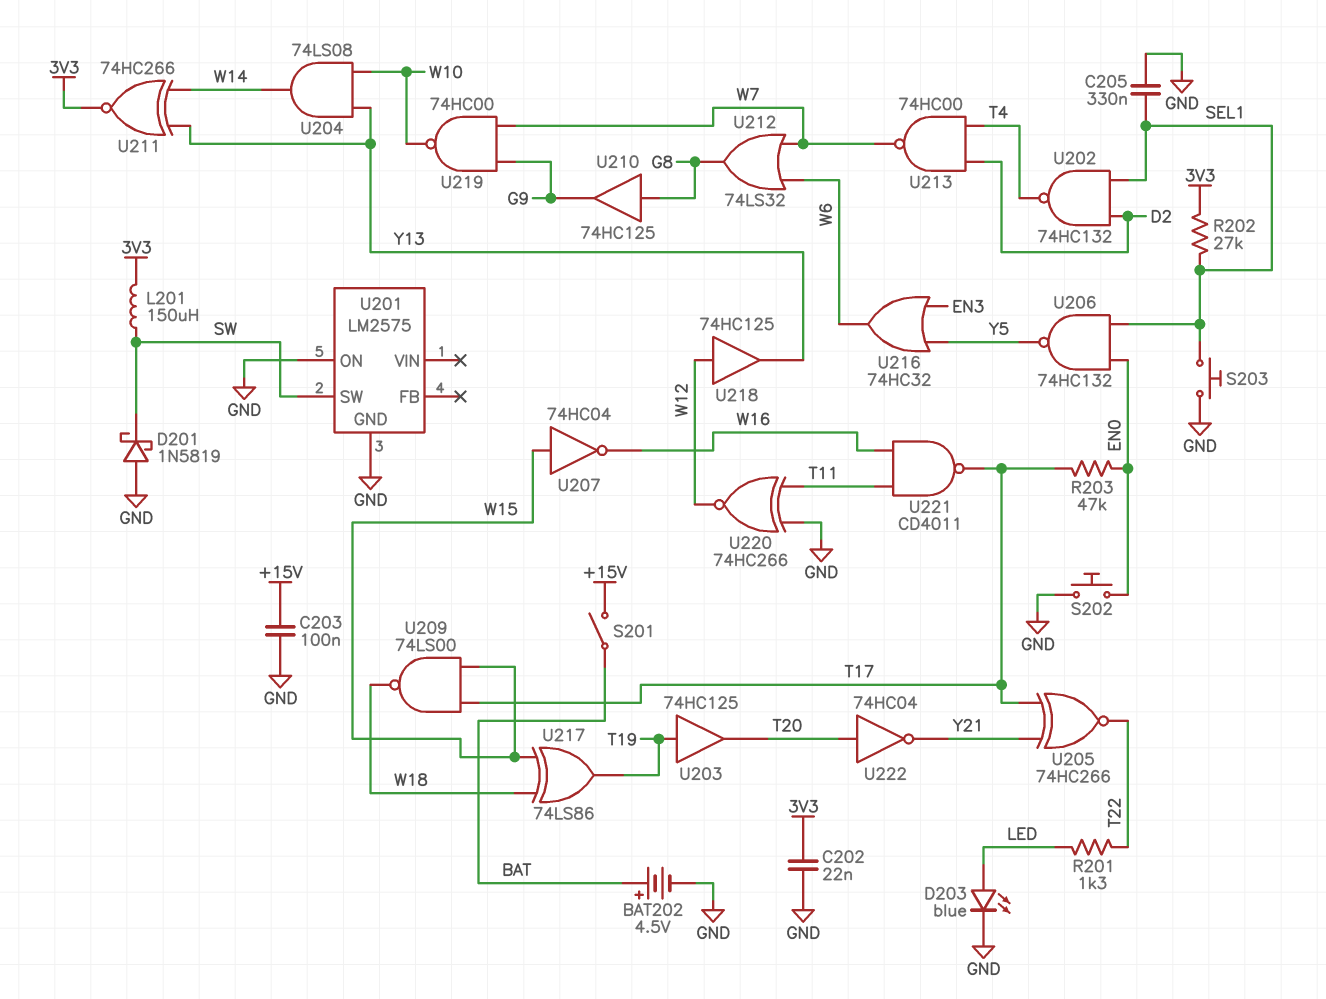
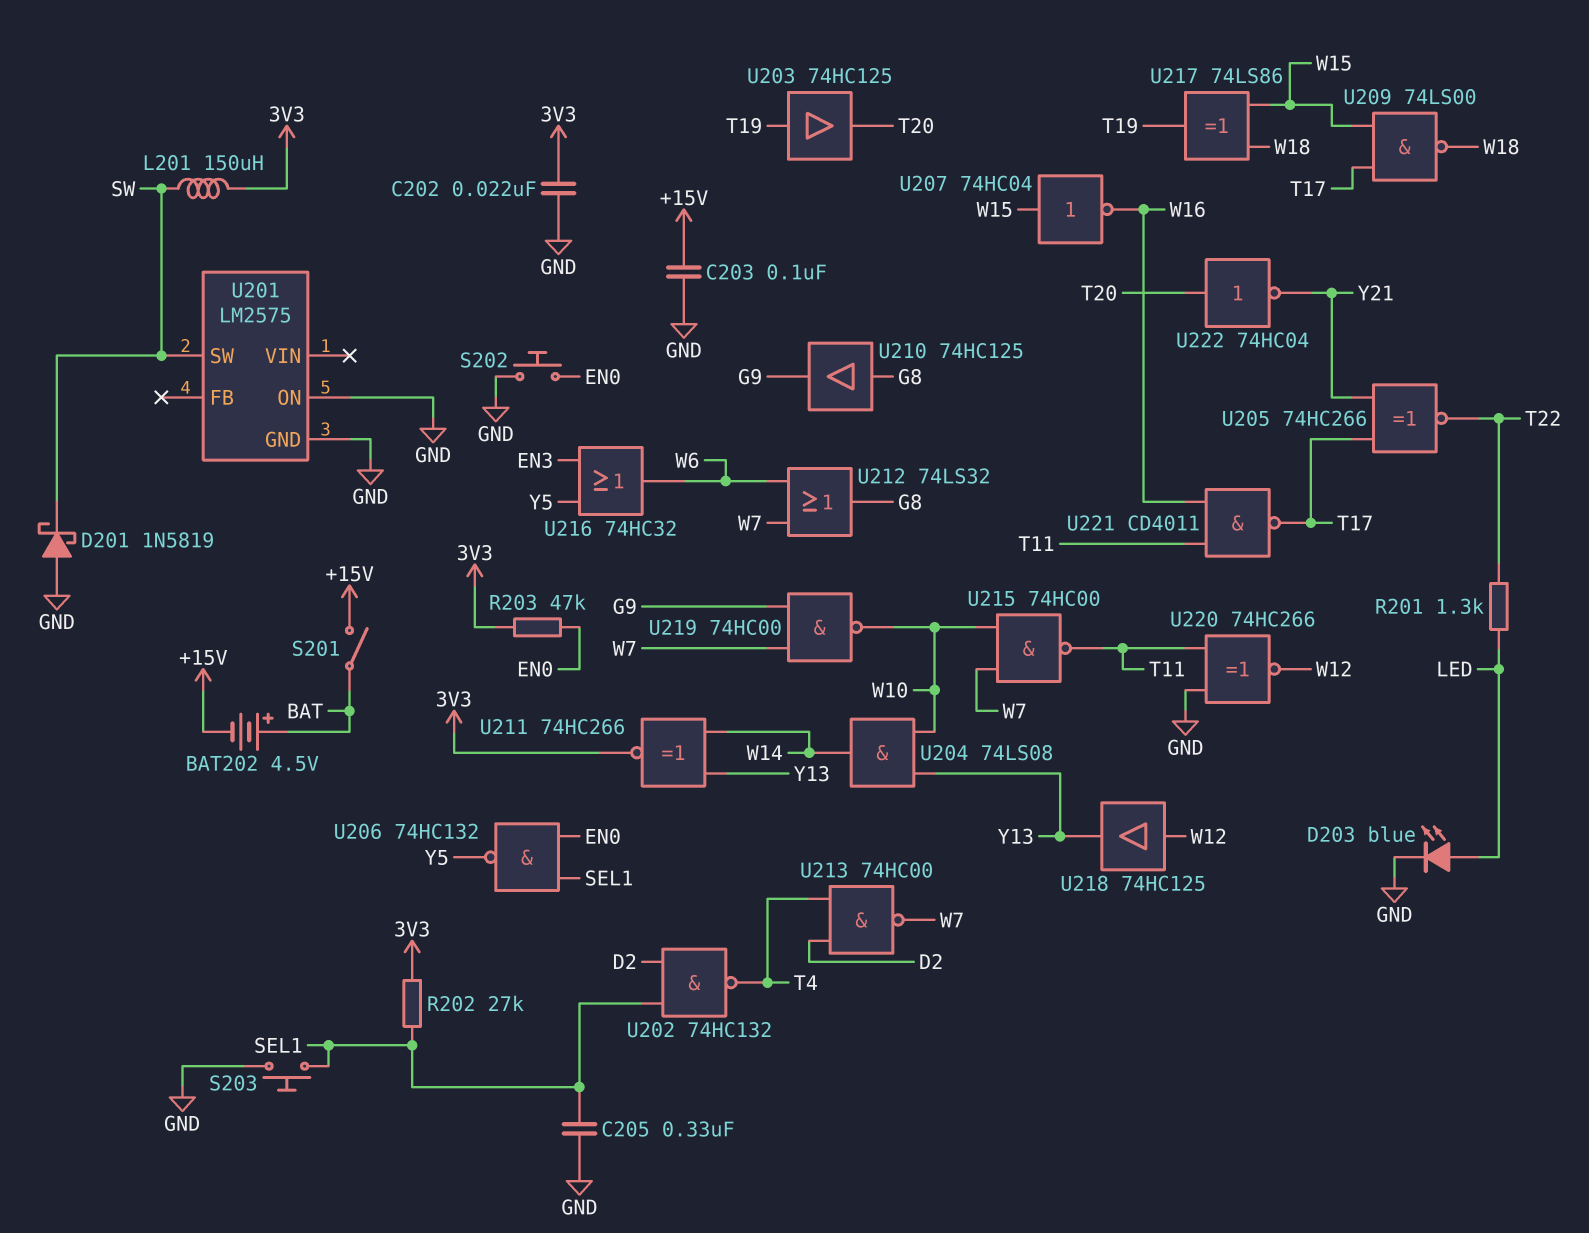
BAT202: 4.5V (plus BAT, minus GND) -> 4.5V (plus BAT, minus +15V)
R203: 47k (EN0, T17) -> 47k (3V3, EN0)
U215: none -> NAND 74HC00 (in W7, in W10, out T11)

